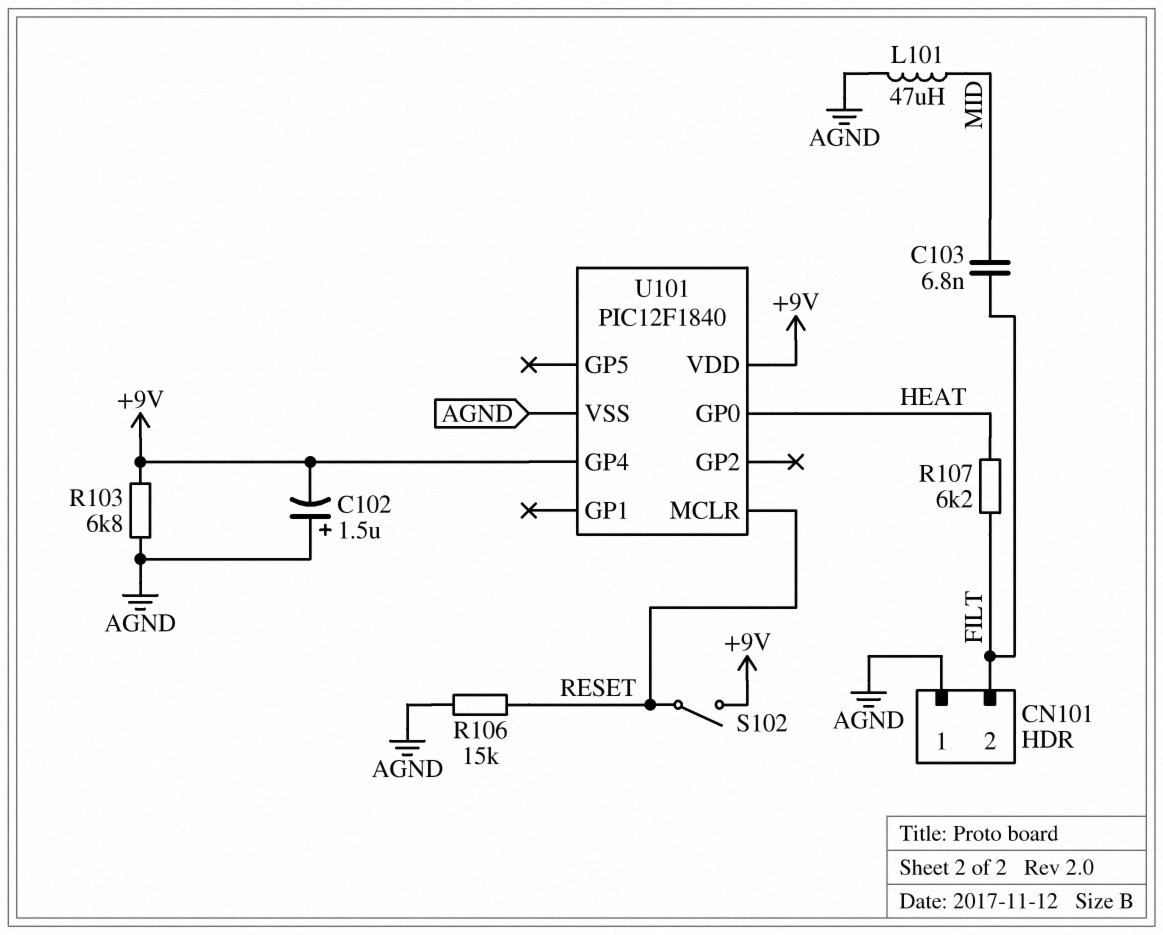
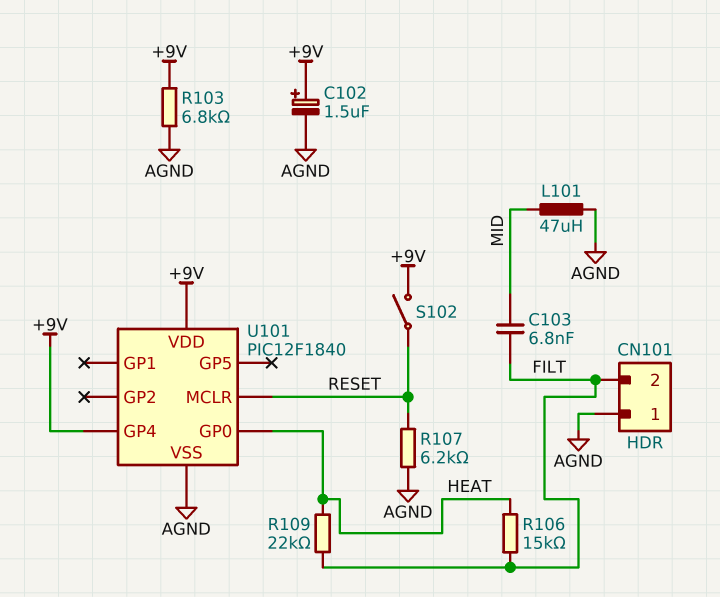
C102: 1.5uF (plus AGND, minus +9V) -> 1.5uF (plus +9V, minus AGND)
R106: 15k (AGND, RESET) -> 15k (FILT, HEAT)
R107: 6.2k (FILT, HEAT) -> 6.2k (AGND, RESET)
R109: none -> 22k (FILT, HEAT)

